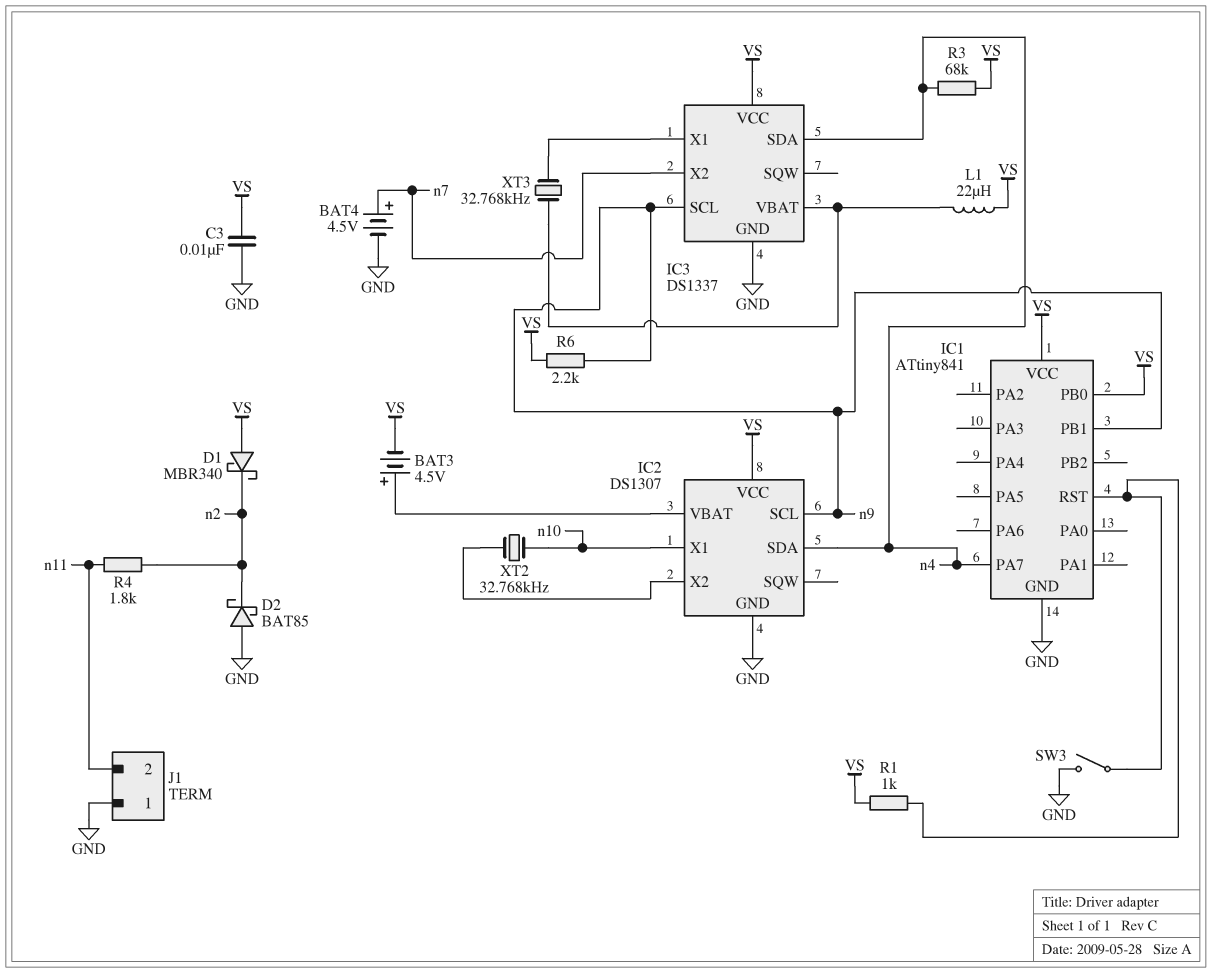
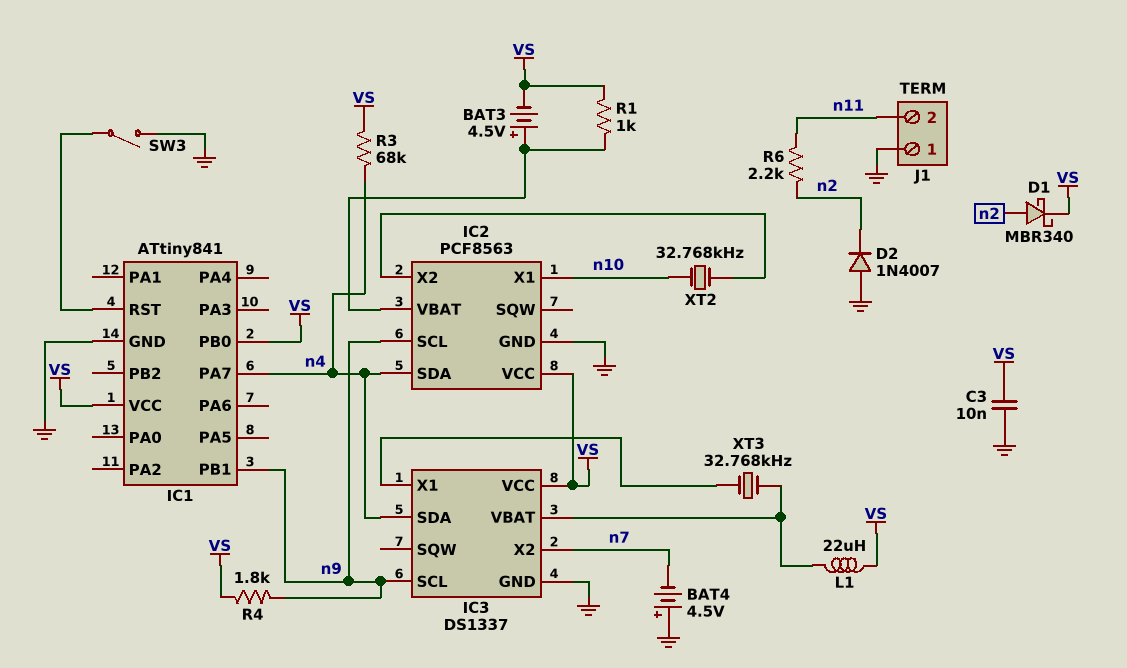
BAT4: 4.5V (plus n7, minus GND) -> 4.5V (plus GND, minus n7)
D1: schottky MBR340 (A VS, K n2) -> schottky MBR340 (A n2, K VS)
D2: schottky BAT85 (A GND, K n2) -> diode 1N4007 (A GND, K n2)
IC2: DS1307 -> PCF8563
R1: 1k (IC1/RST, VS) -> 1k (IC2/VBAT, VS)
R4: 1.8k (n2, n11) -> 1.8k (VS, n9)
R6: 2.2k (VS, n9) -> 2.2k (n2, n11)

